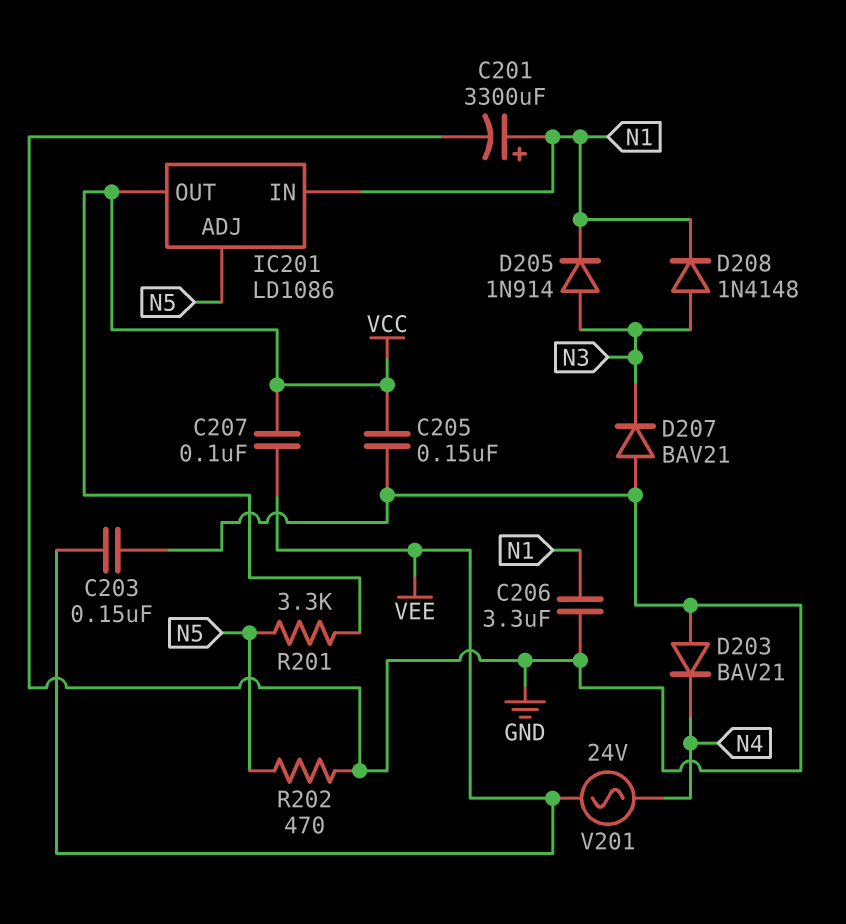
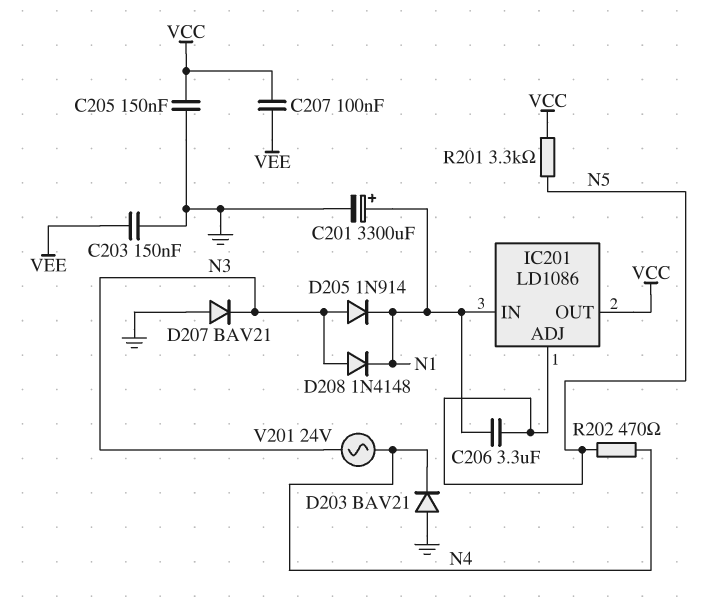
C206: 3.3uF (GND, N1) -> 3.3uF (N1, N5)
R202: 470 (GND, N5) -> 470 (N4, N5)
V201: AC 24V (N4, VEE) -> AC 24V (N3, N4)

